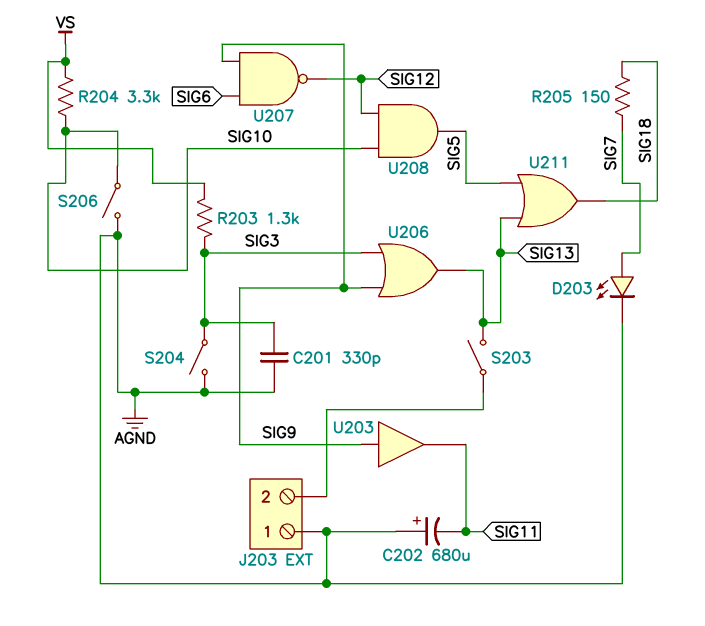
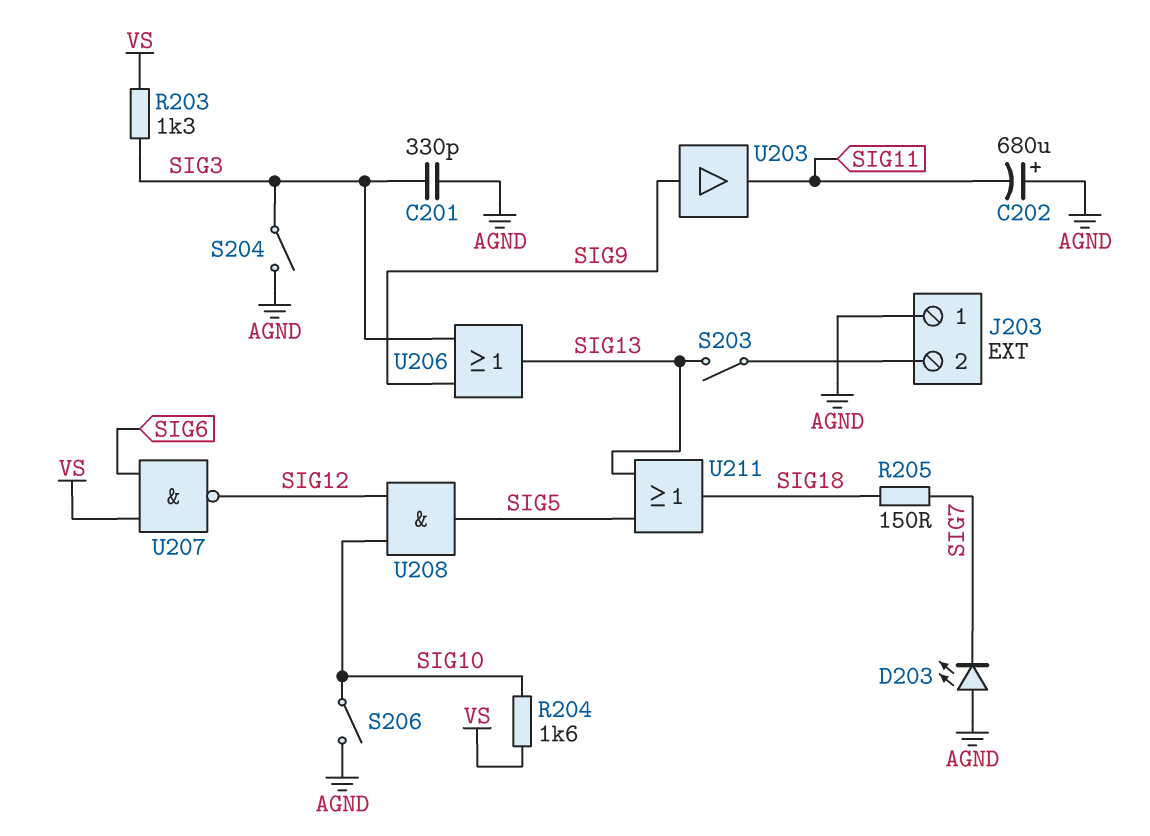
D203: LED (A SIG7, K AGND) -> LED (A AGND, K SIG7)
R204: 3.3k (SIG10, VS) -> 1.6k (SIG10, VS)
U207: NAND (in SIG6, in SIG9, out SIG12) -> NAND (in SIG6, in VS, out SIG12)

